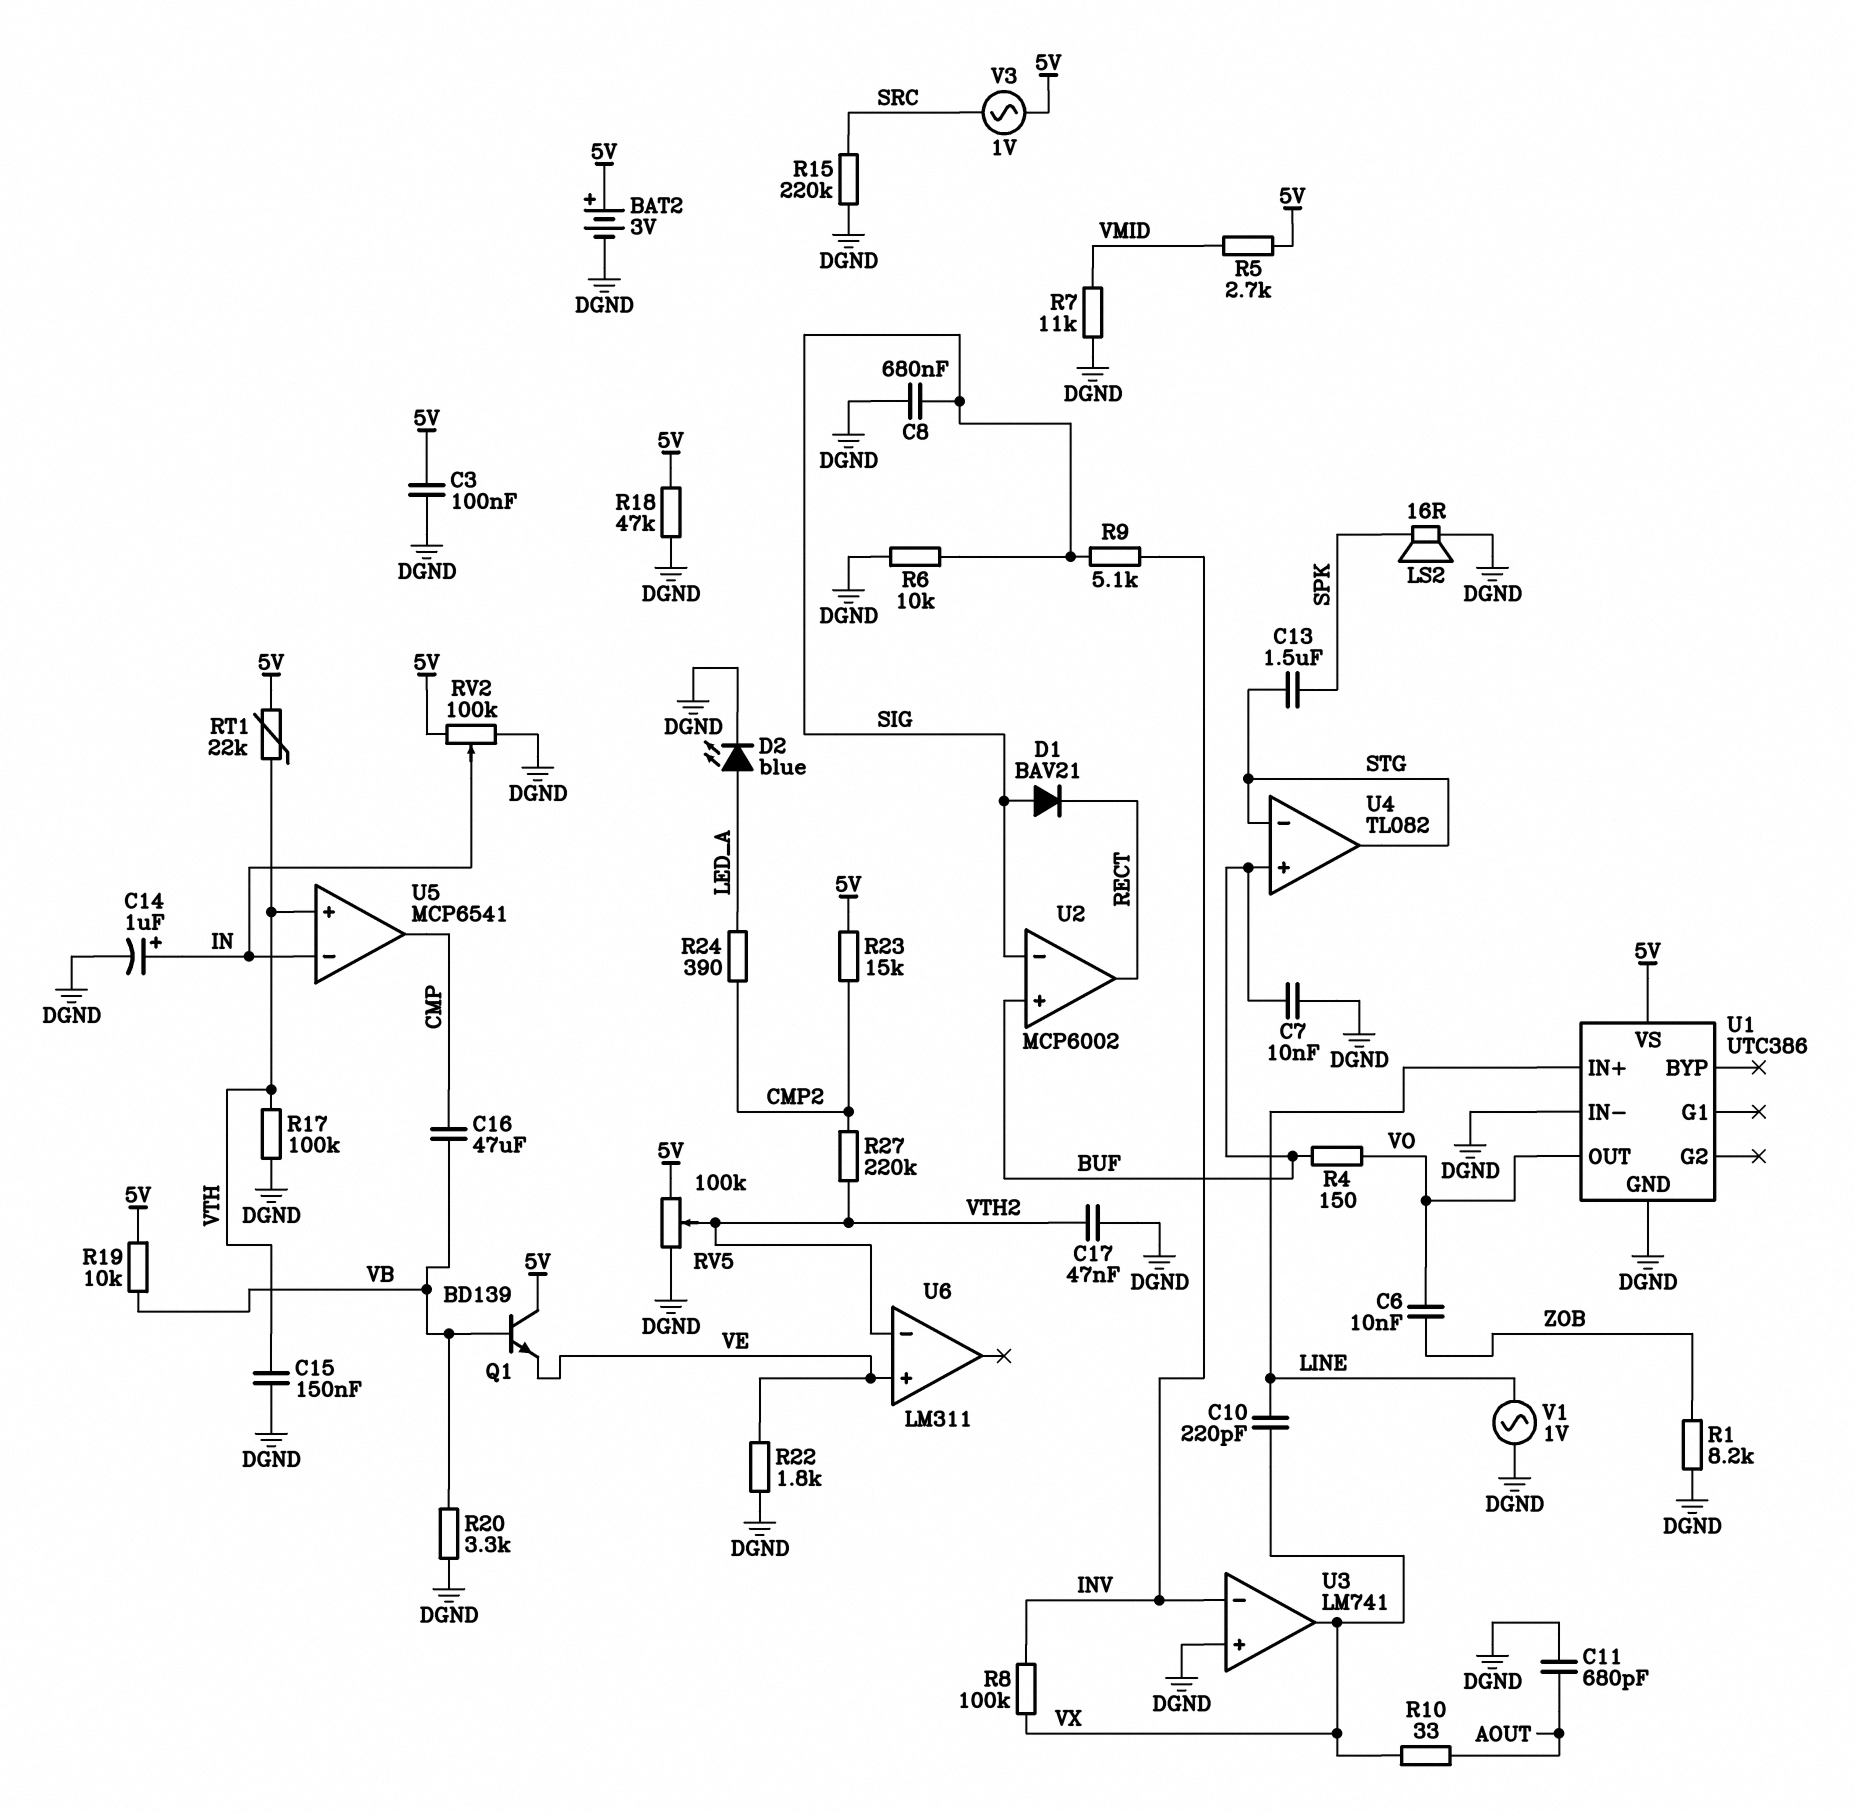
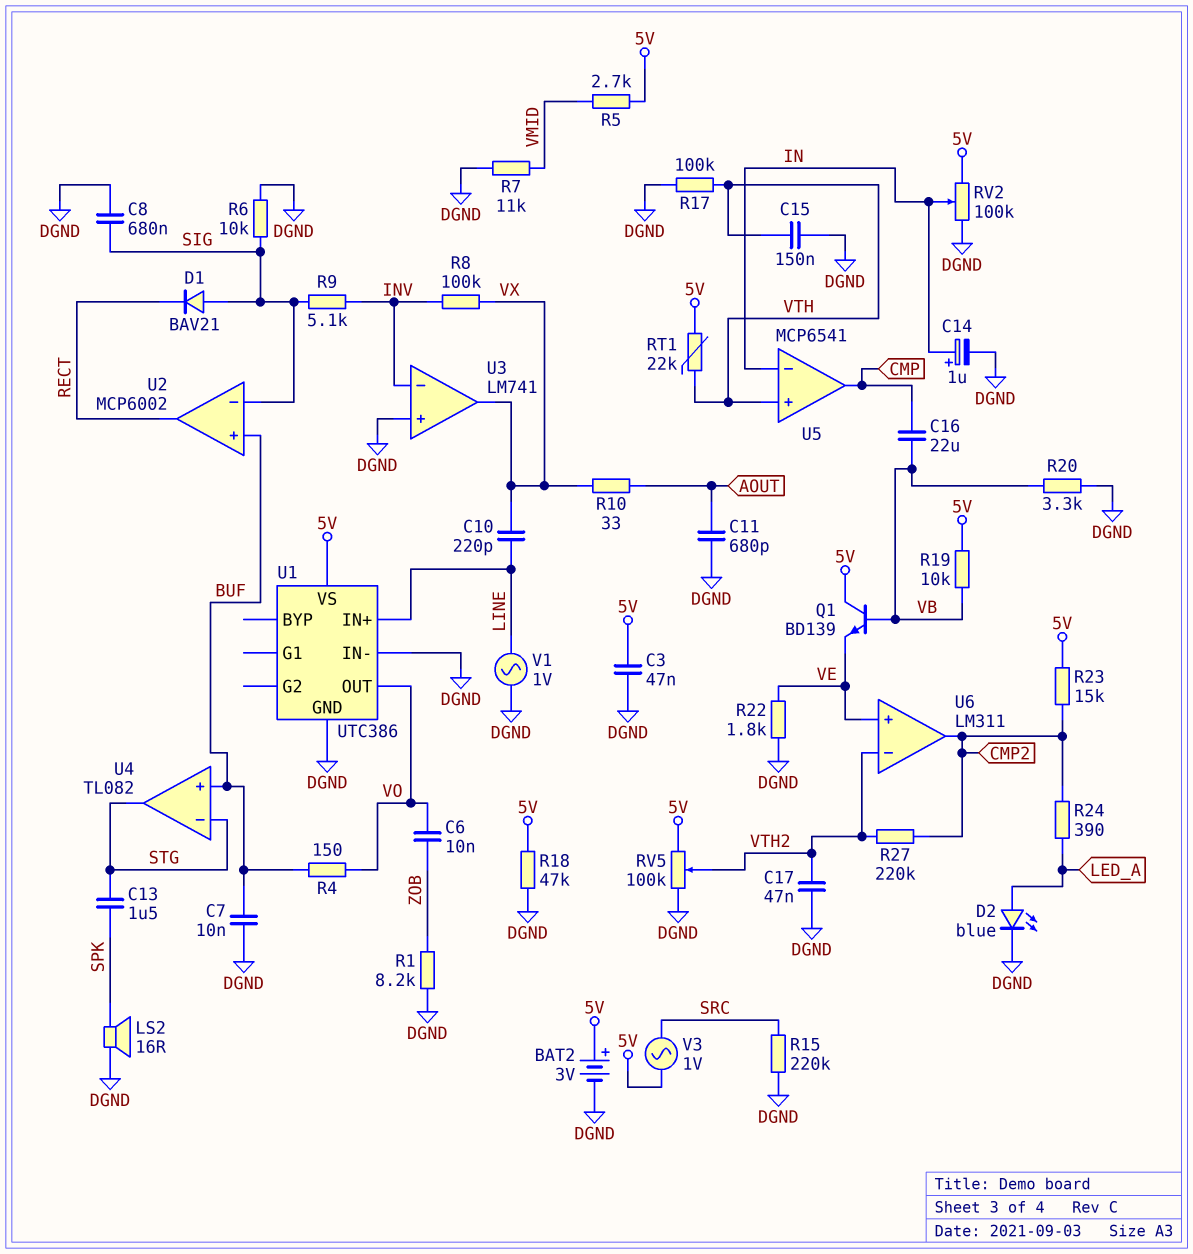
C3: 100nF (5V, DGND) -> 47nF (5V, DGND)
C16: 47uF (CMP, VB) -> 22uF (CMP, VB)
U6 pin out: none -> CMP2

